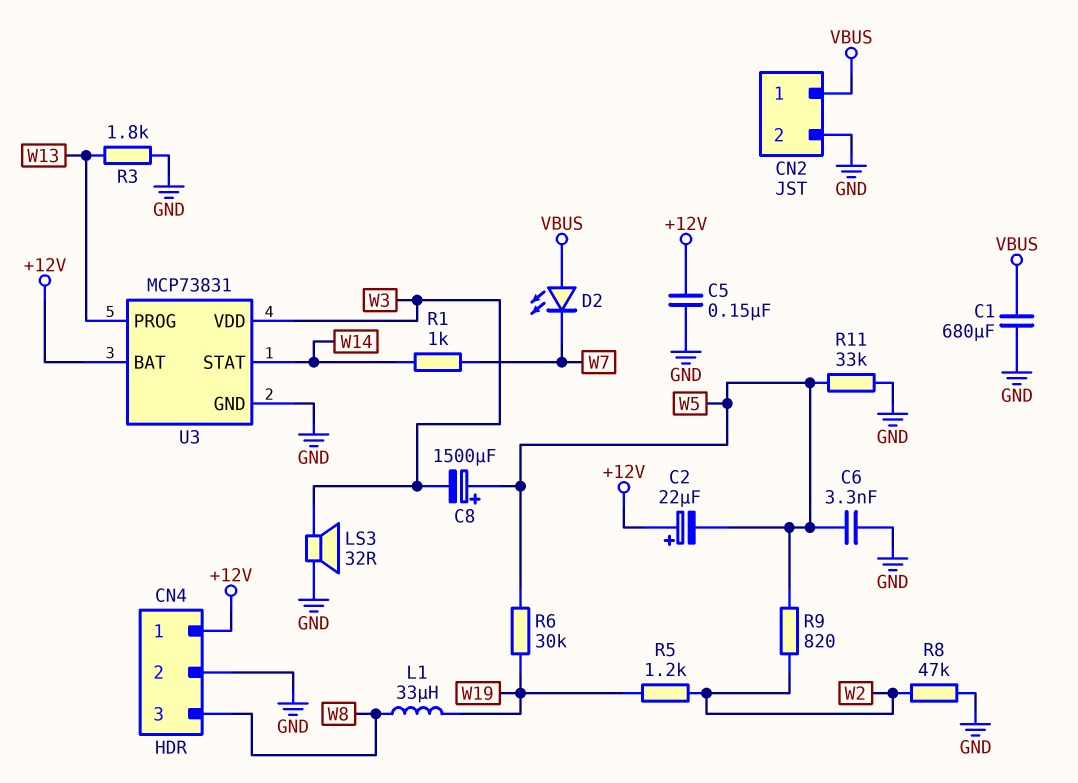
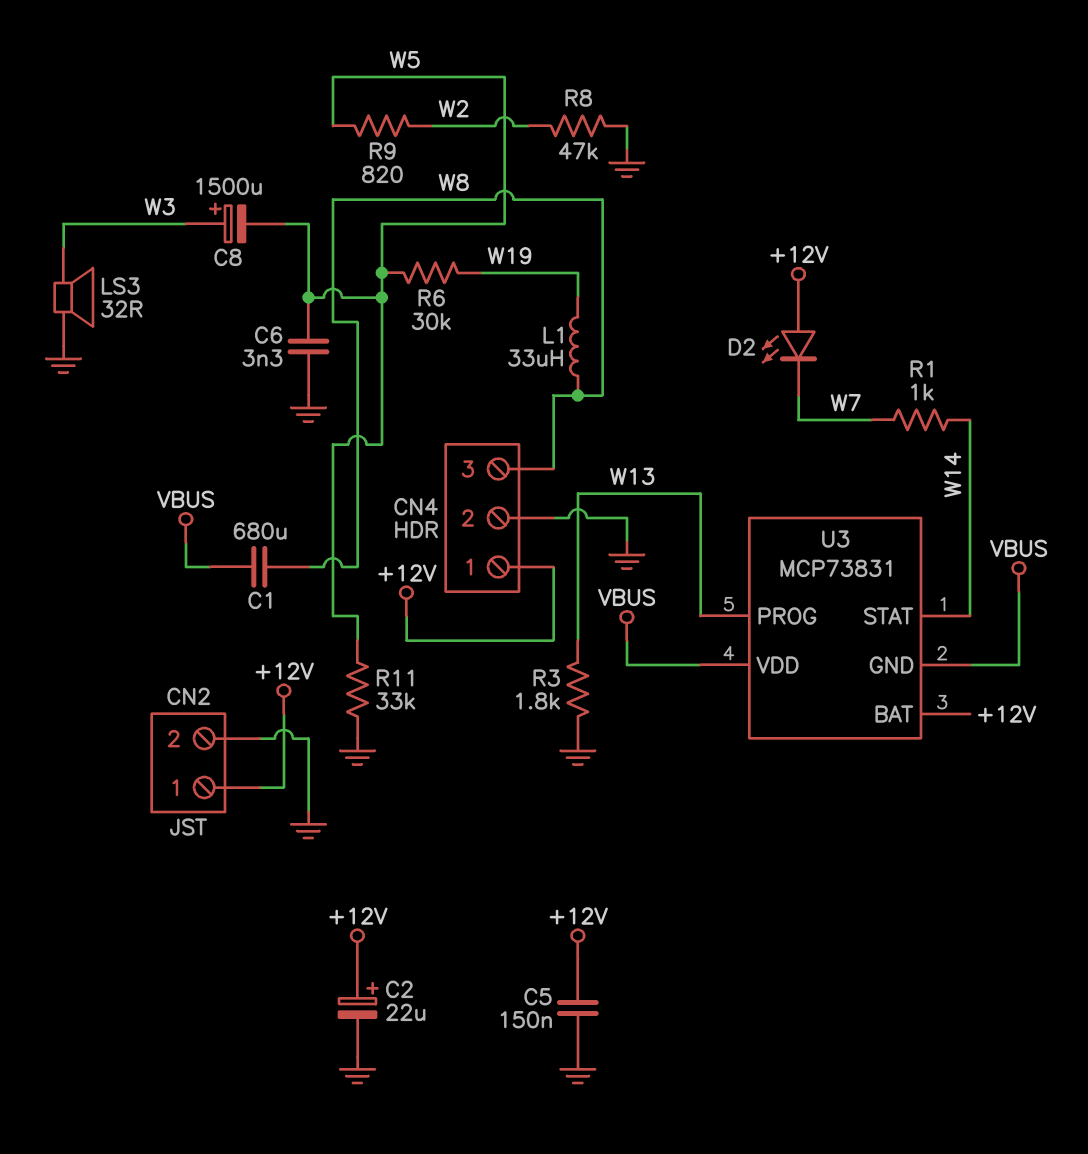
C1: 680uF (GND, VBUS) -> 680uF (VBUS, W8)
C2: 22uF (plus +12V, minus W5) -> 22uF (plus +12V, minus GND)
C8: 1500uF (plus W5, minus W3) -> 1500uF (plus W3, minus W5)
CN2 pin 1: VBUS -> +12V
D2: LED (A VBUS, K W7) -> LED (A +12V, K W7)
R5: 1.2k (W2, W19) -> none
U3 pin GND: GND -> VBUS
U3 pin VDD: W3 -> VBUS

